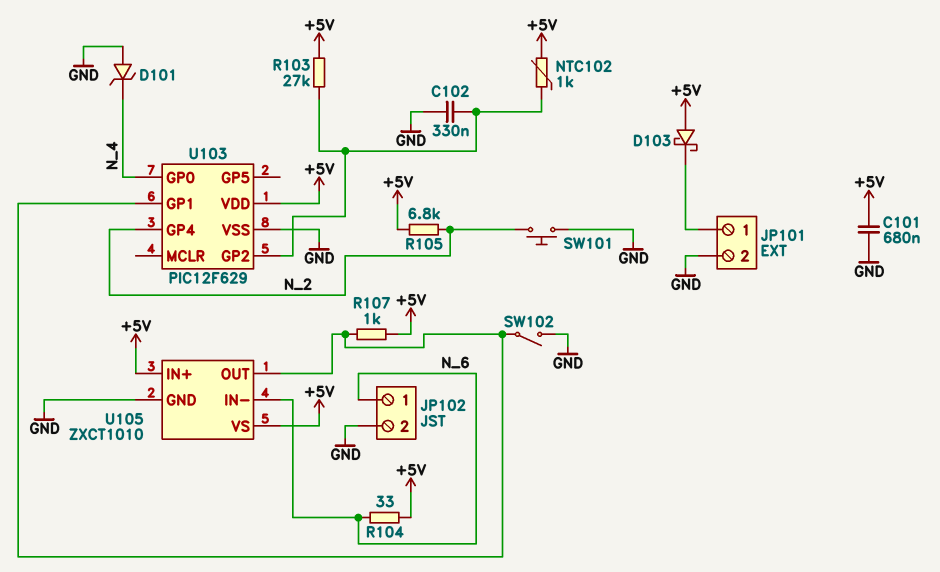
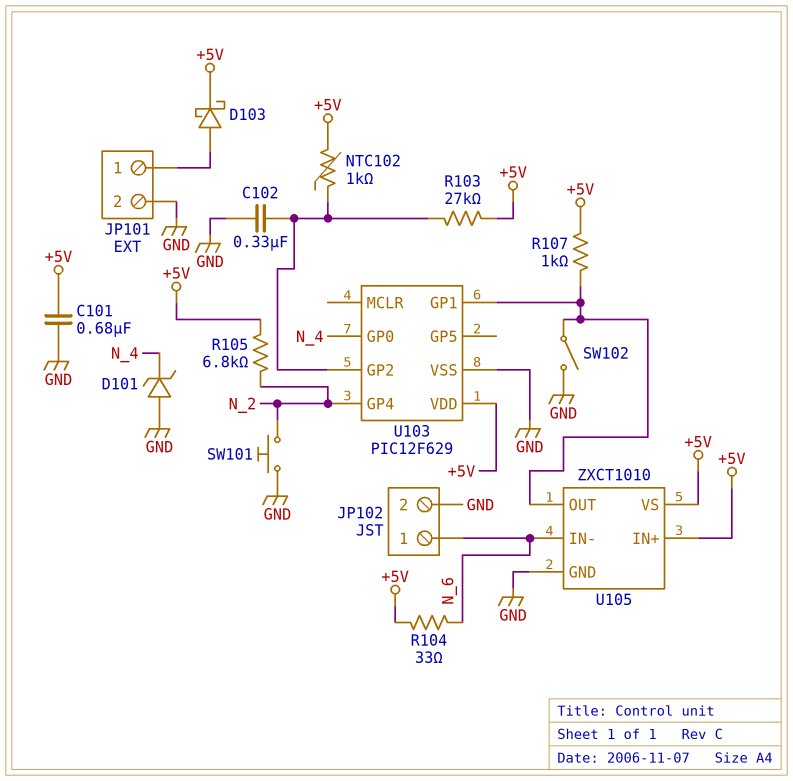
D103: schottky (A +5V, K JP101/1) -> schottky (A JP101/1, K +5V)

